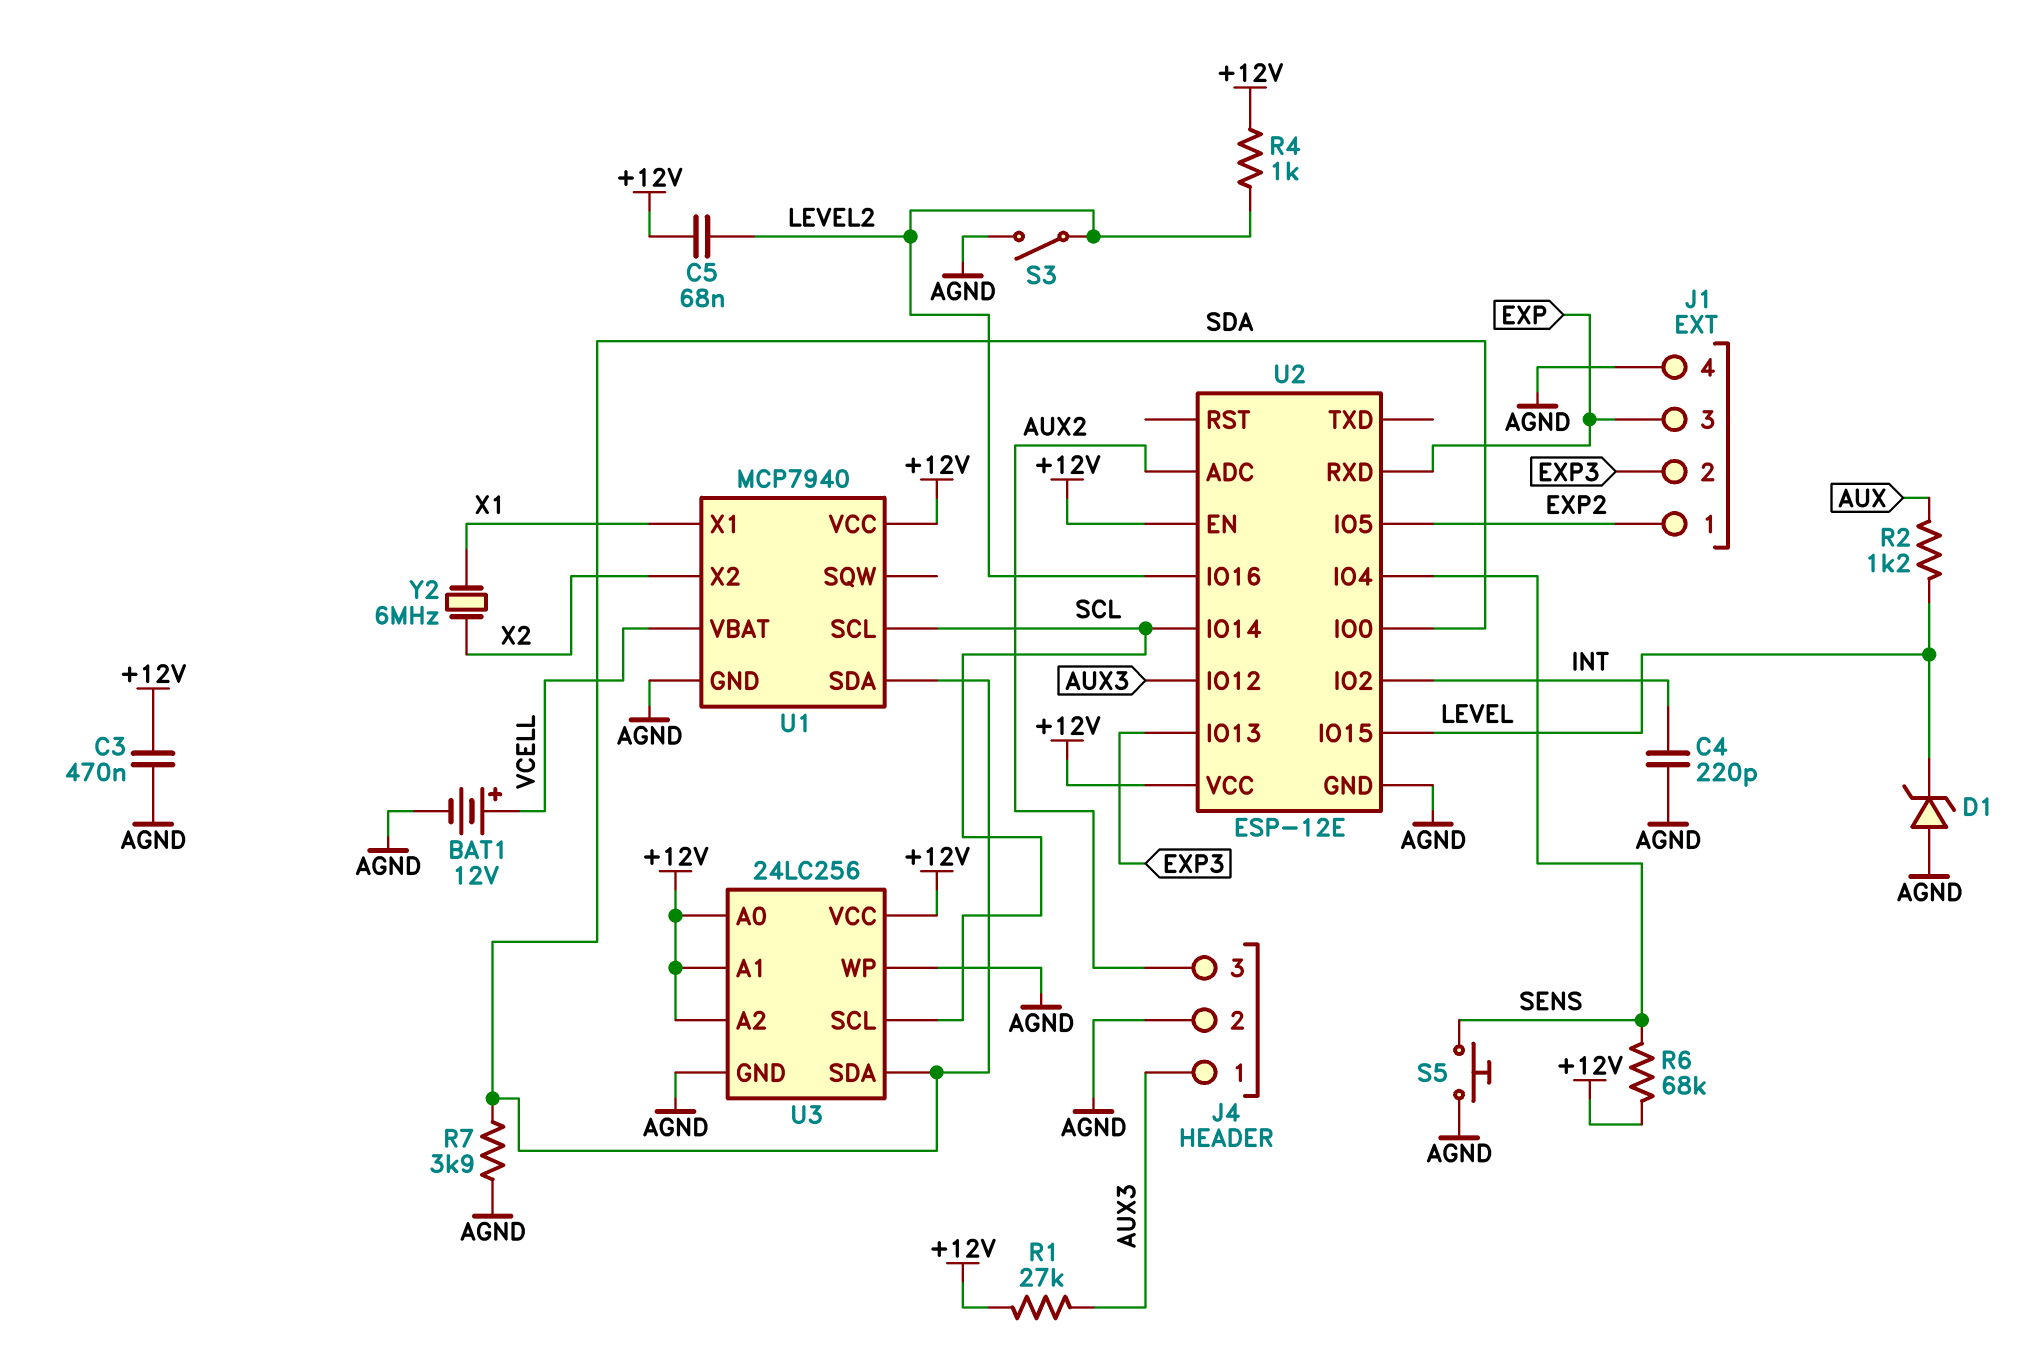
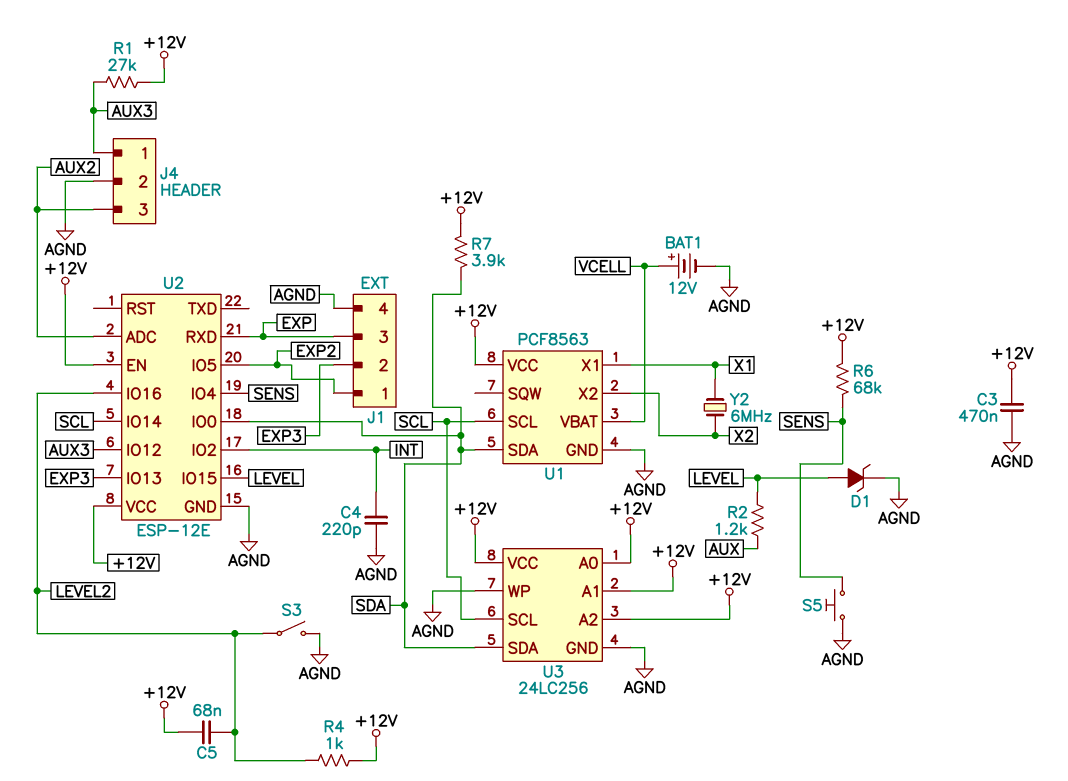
D1: zener (A AGND, K LEVEL) -> zener (A LEVEL, K AGND)
R7: 3.9k (AGND, SDA) -> 3.9k (+12V, SDA)
U1: MCP7940 -> PCF8563

